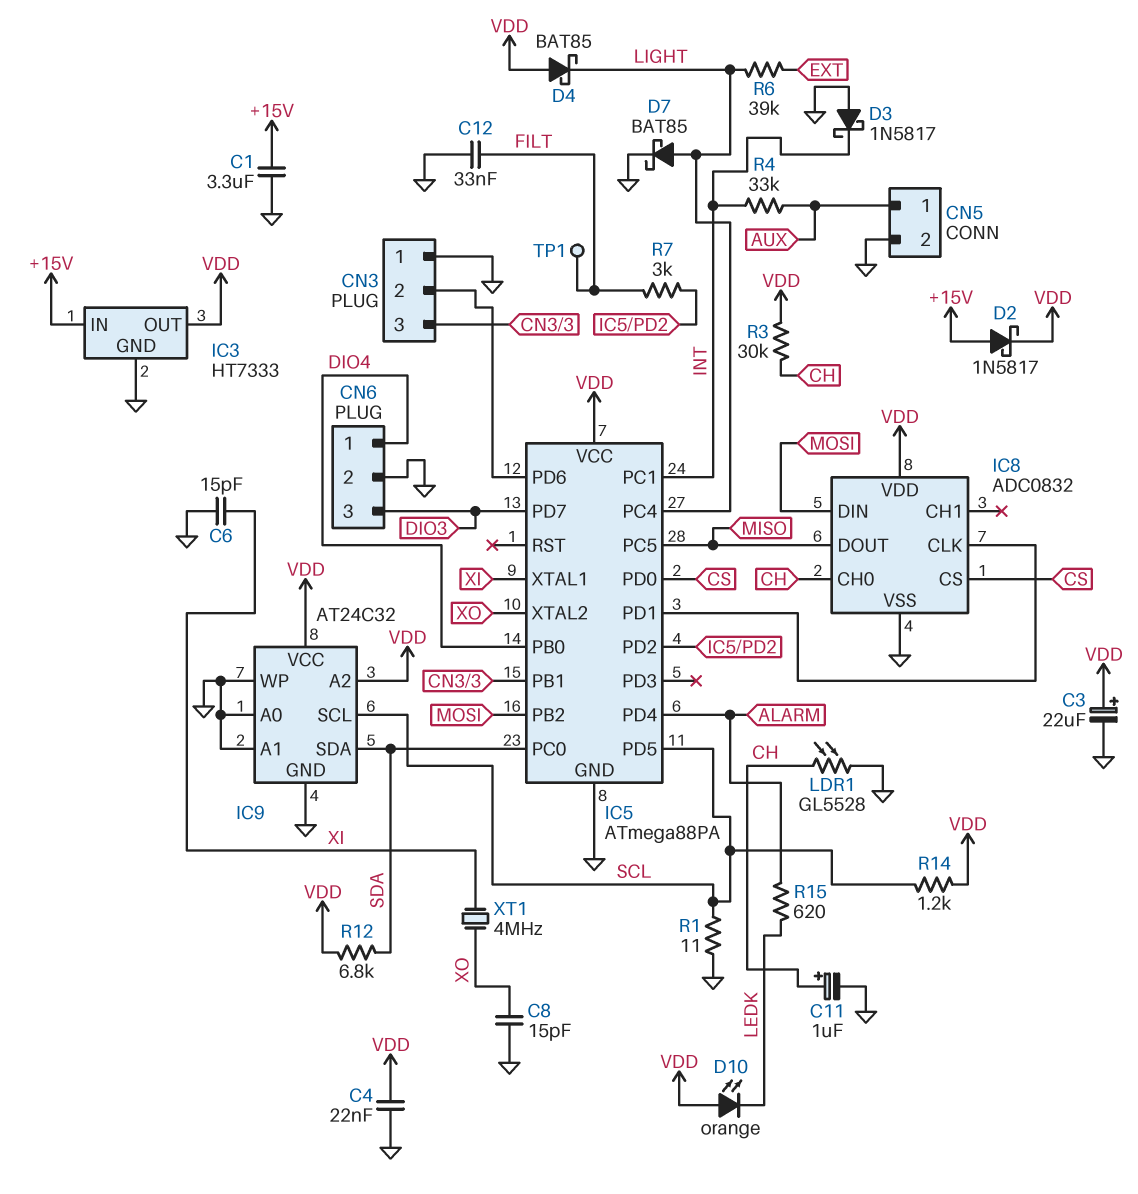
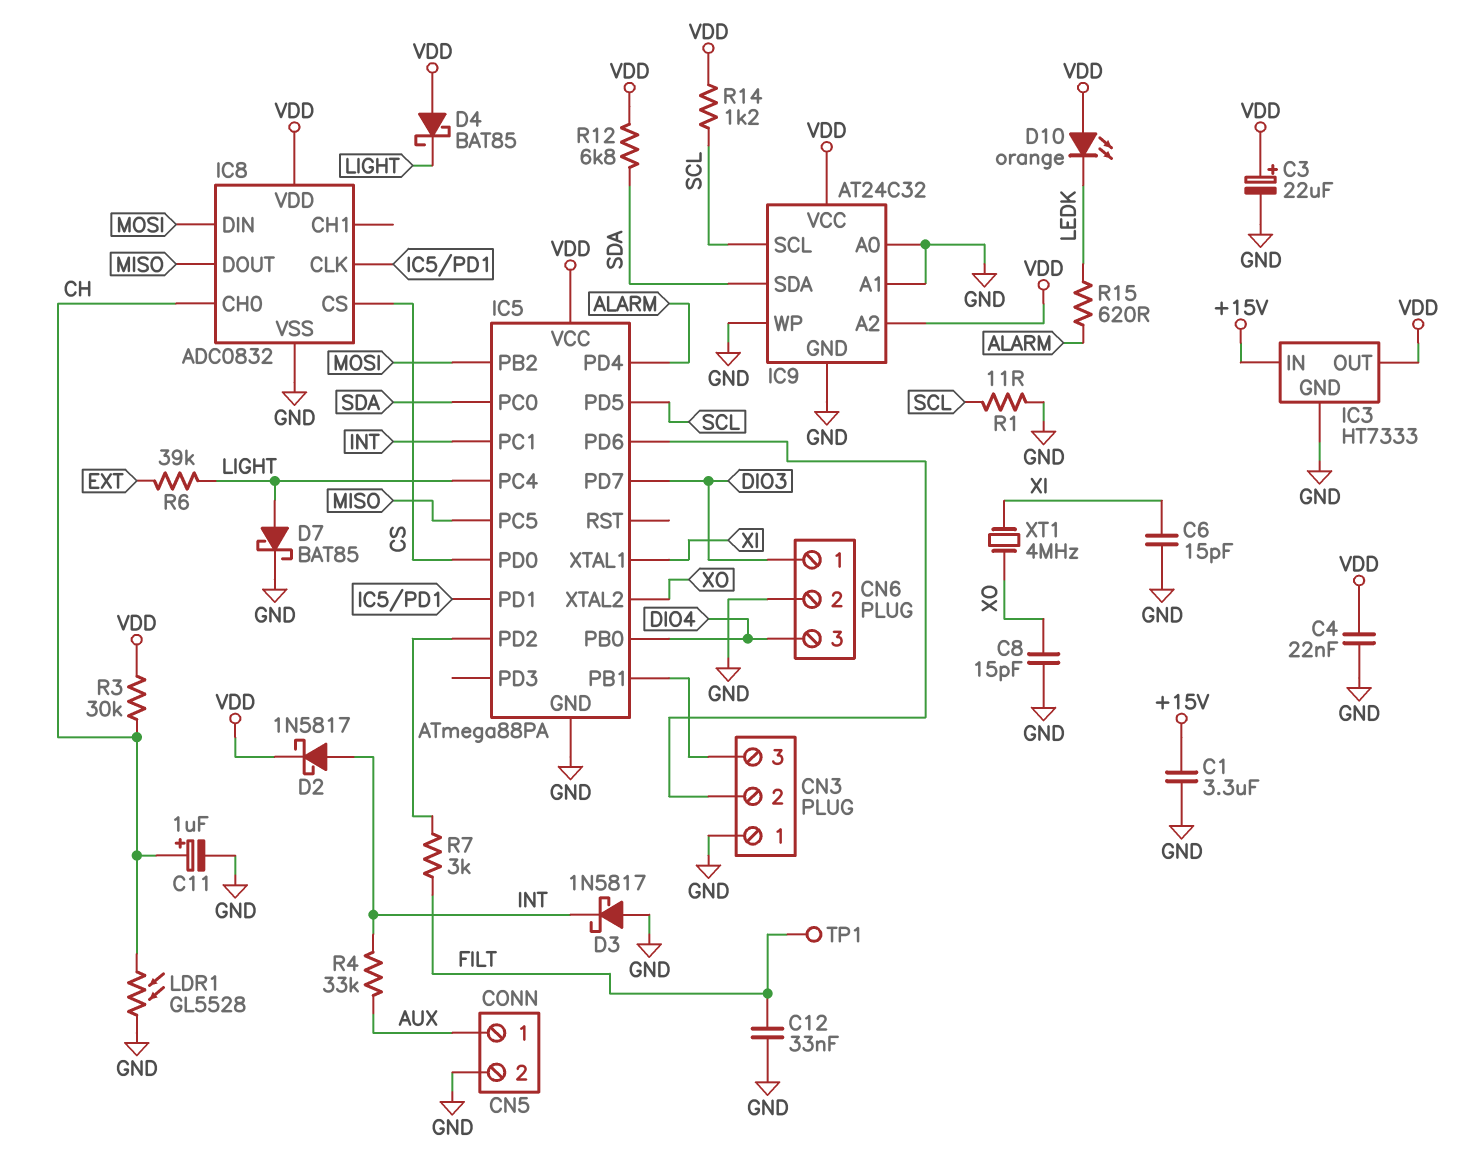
CN6 pin 1: DIO4 -> DIO3
CN6 pin 3: DIO3 -> DIO4
D2: schottky 1N5817 (A +15V, K VDD) -> schottky 1N5817 (A INT, K VDD)

